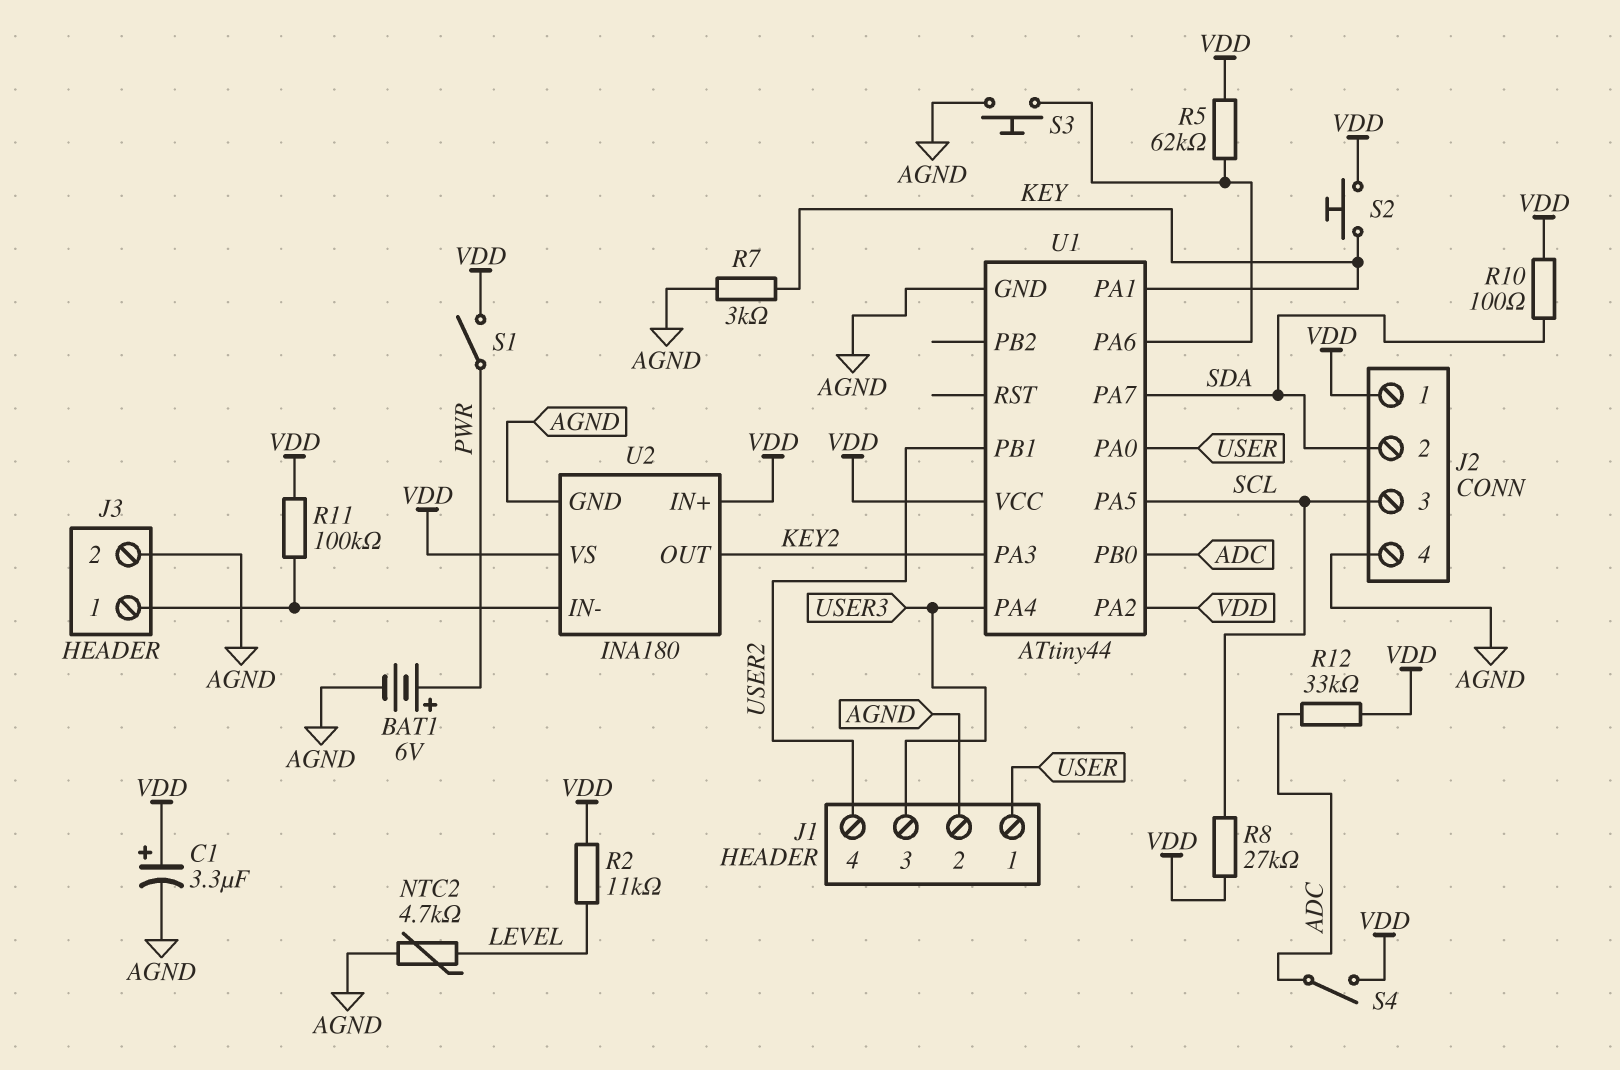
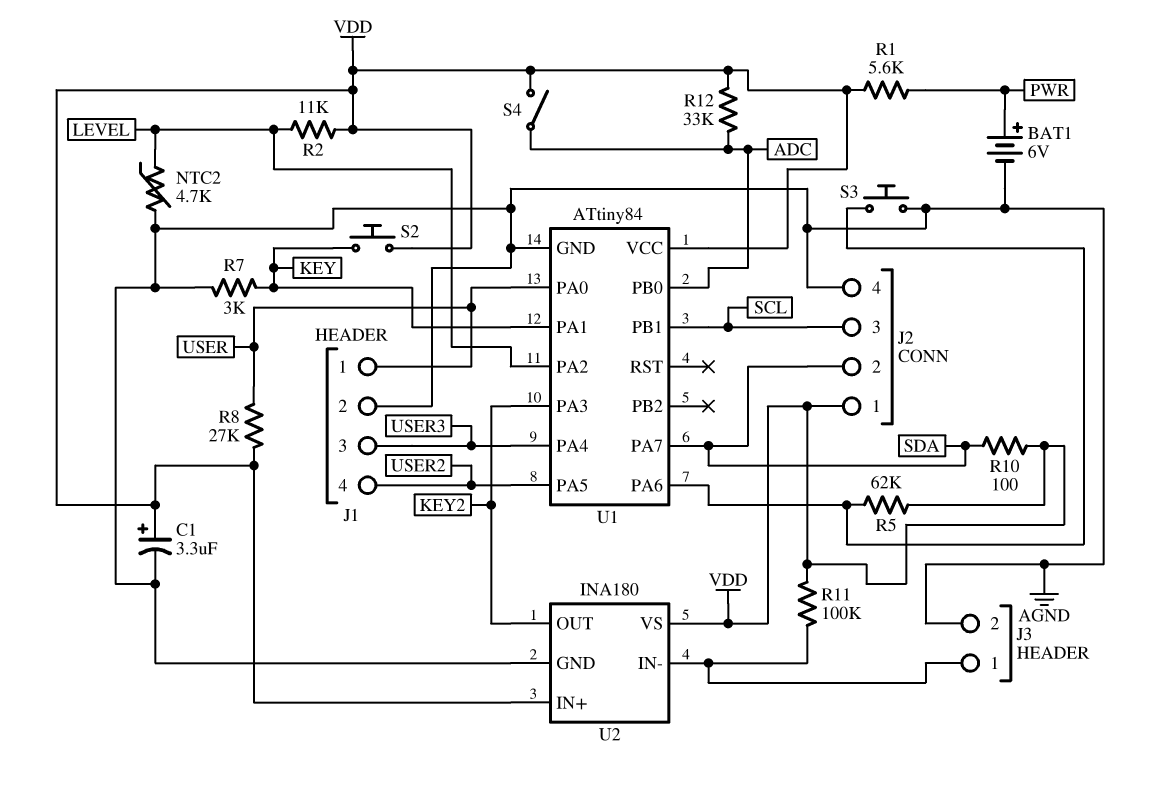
R1: none -> 5.6k (PWR, VDD)
R8: 27k (SCL, VDD) -> 27k (USER, VDD)
S1: switch (PWR, VDD) -> none
U1: ATtiny44 -> ATtiny84
U1 pin PA2: VDD -> LEVEL
U1 pin PA5: SCL -> USER2
U1 pin PB1: USER2 -> SCL

